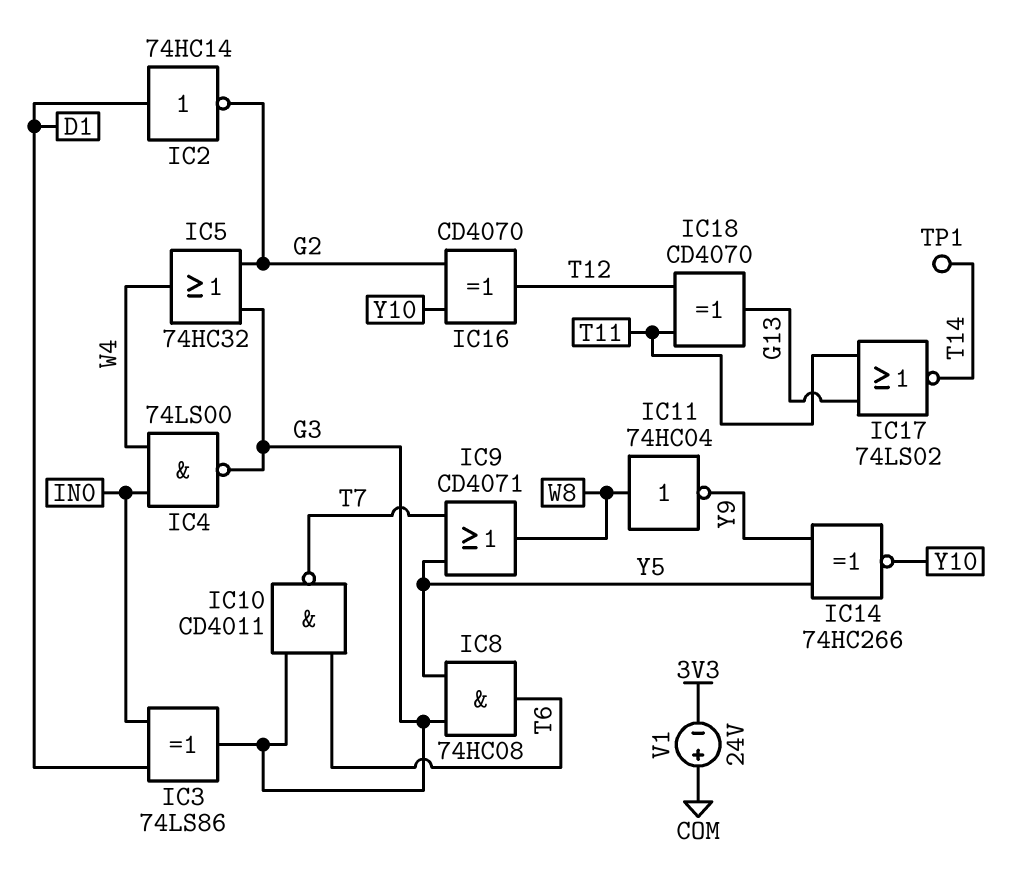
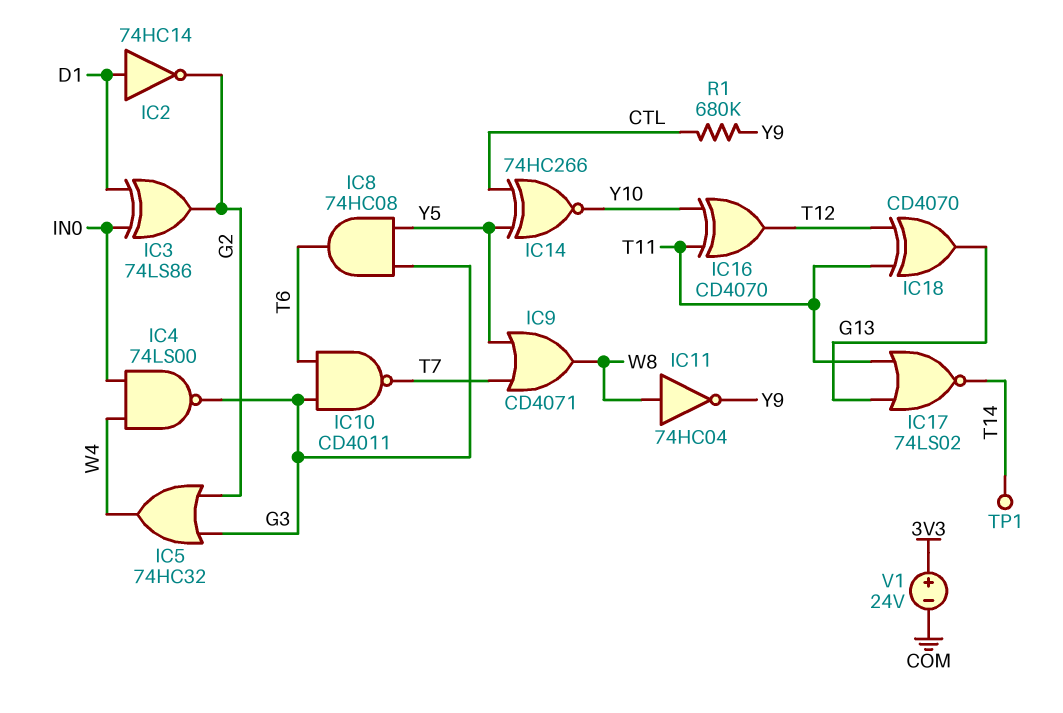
IC3: XOR 74LS86 (in D1, in IN0, out G3) -> XOR 74LS86 (in D1, in IN0, out G2)
IC14: XNOR 74HC266 (in Y5, in Y9, out Y10) -> XNOR 74HC266 (in CTL, in Y5, out Y10)
IC16: XOR CD4070 (in G2, in Y10, out T12) -> XOR CD4070 (in T11, in Y10, out T12)
R1: none -> 680k (CTL, Y9)
V1: 24V (plus COM, minus 3V3) -> 24V (plus 3V3, minus COM)

